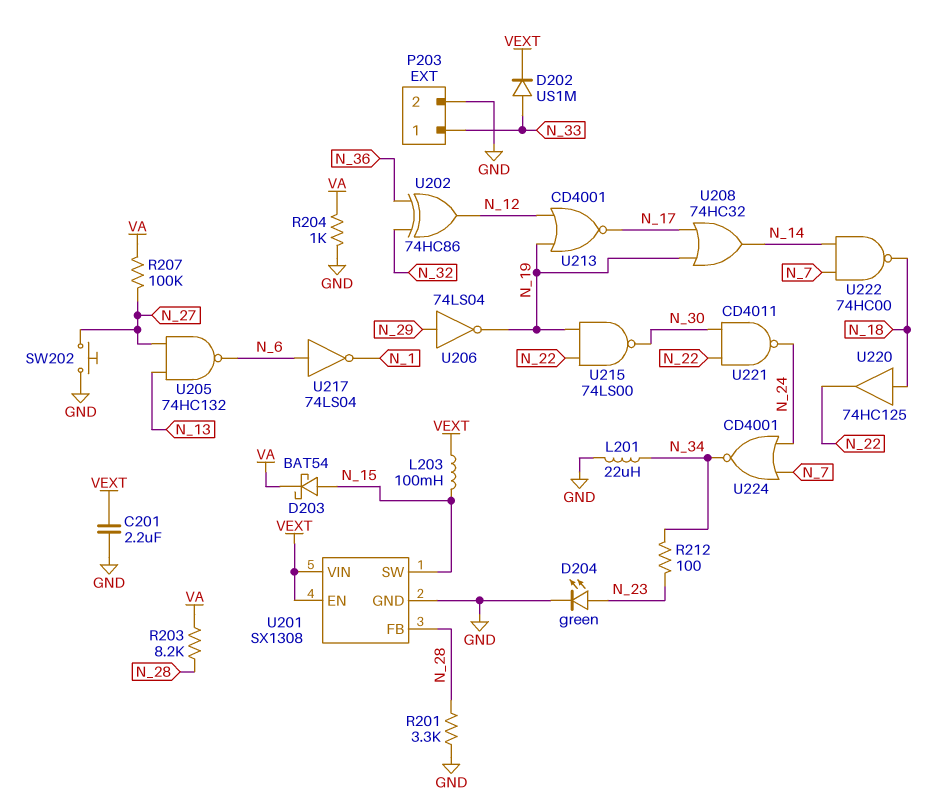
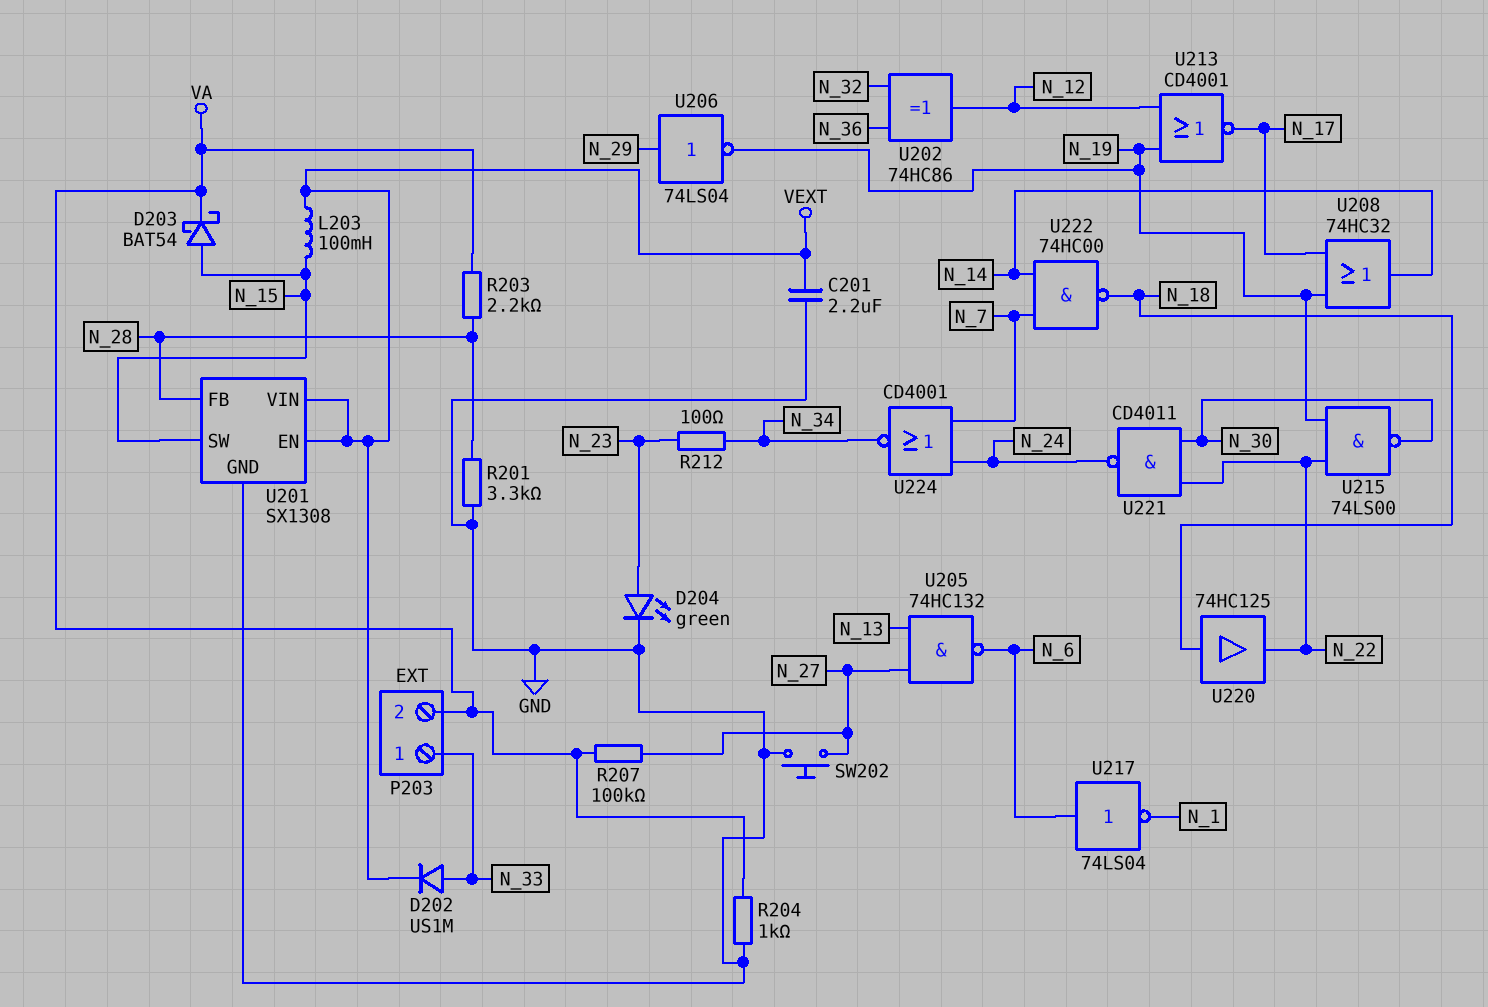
L201: 22uH (GND, N_34) -> none
P203 pin 2: GND -> VA
R203: 8.2k (N_28, VA) -> 2.2k (N_28, VA)

